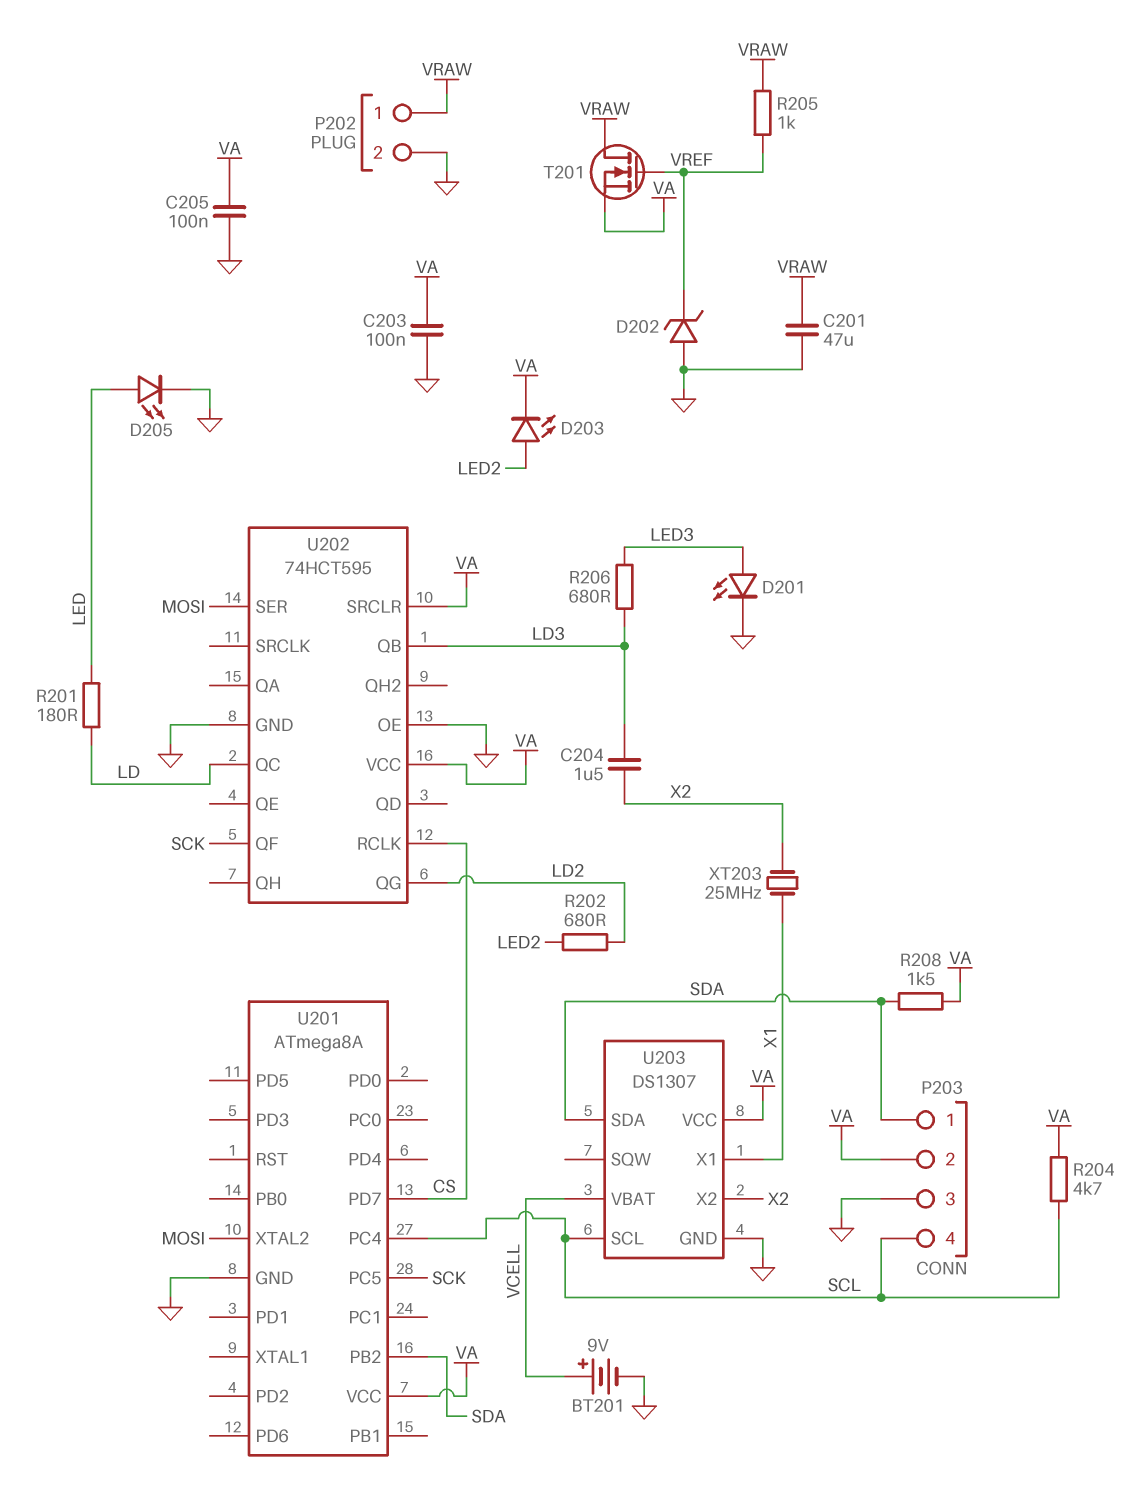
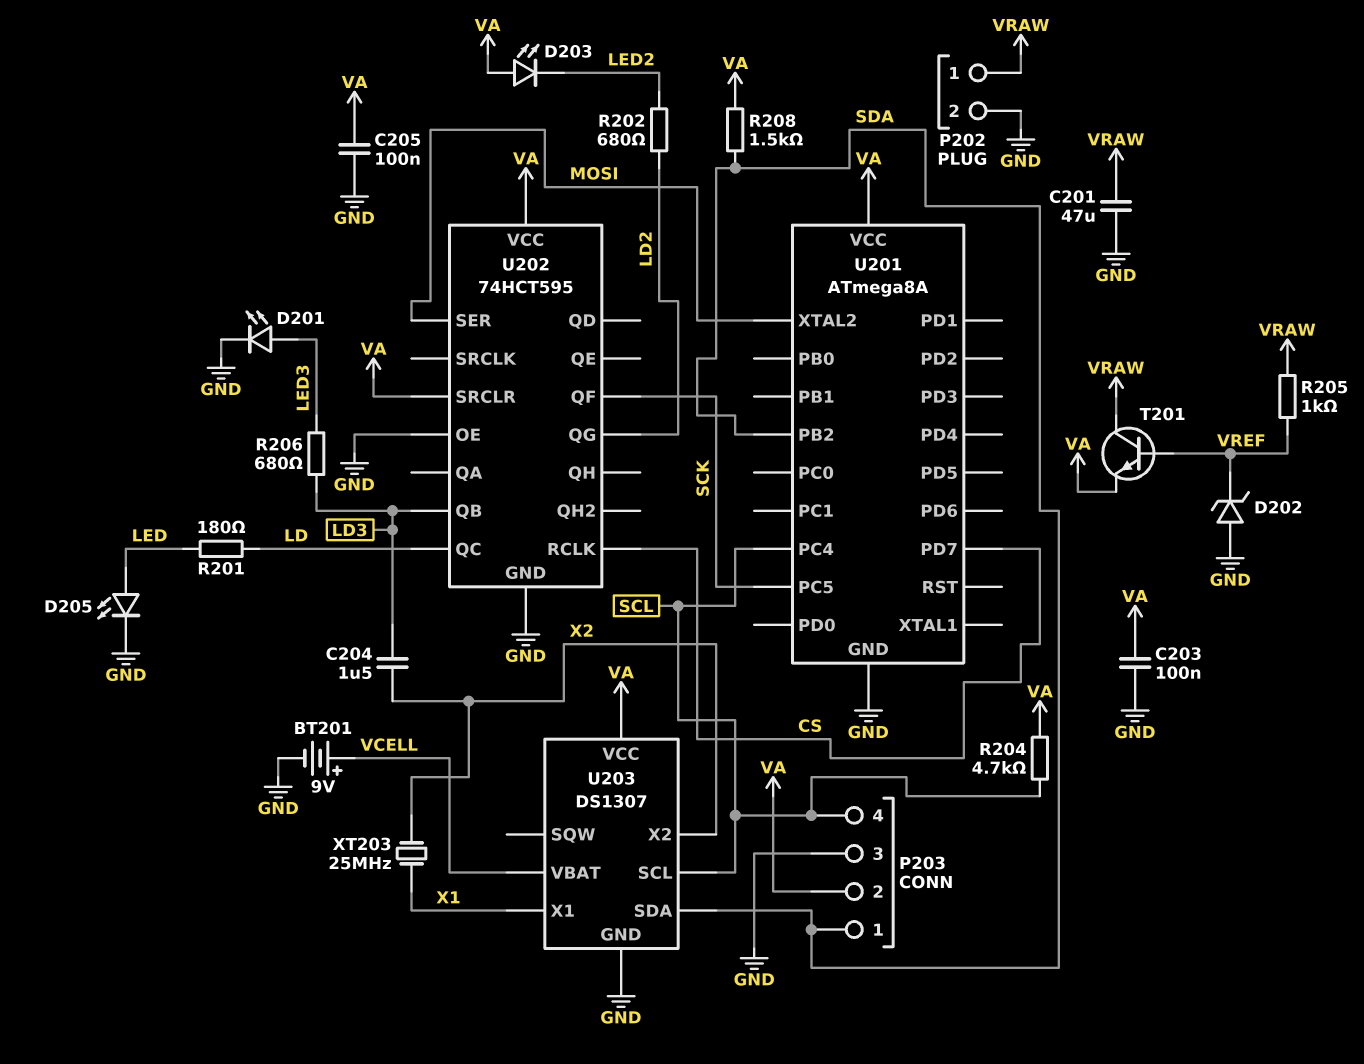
D203: LED (A LED2, K VA) -> LED (A VA, K LED2)
T201: NMOS (G VREF, D VRAW, S VA) -> NPN (B VREF, C VRAW, E VA)

